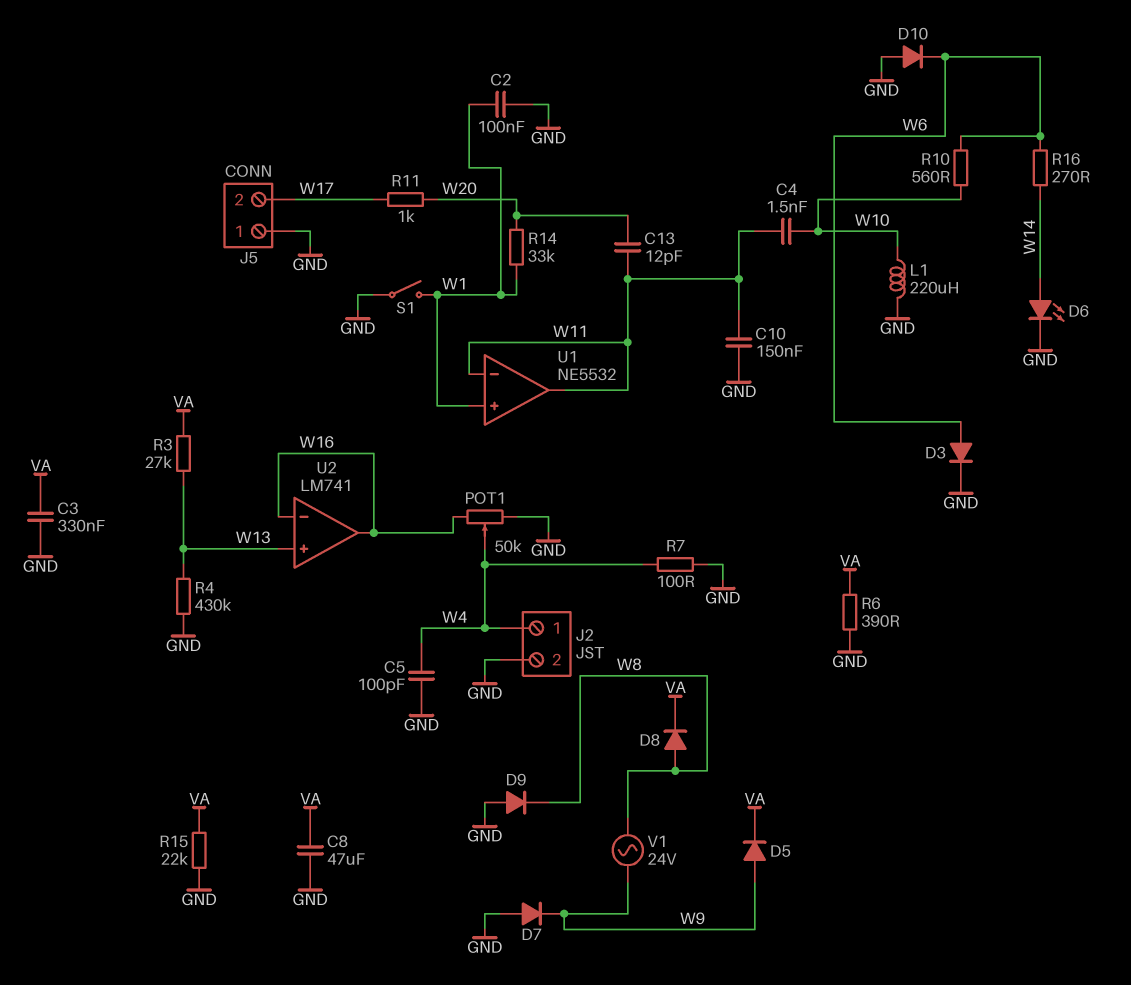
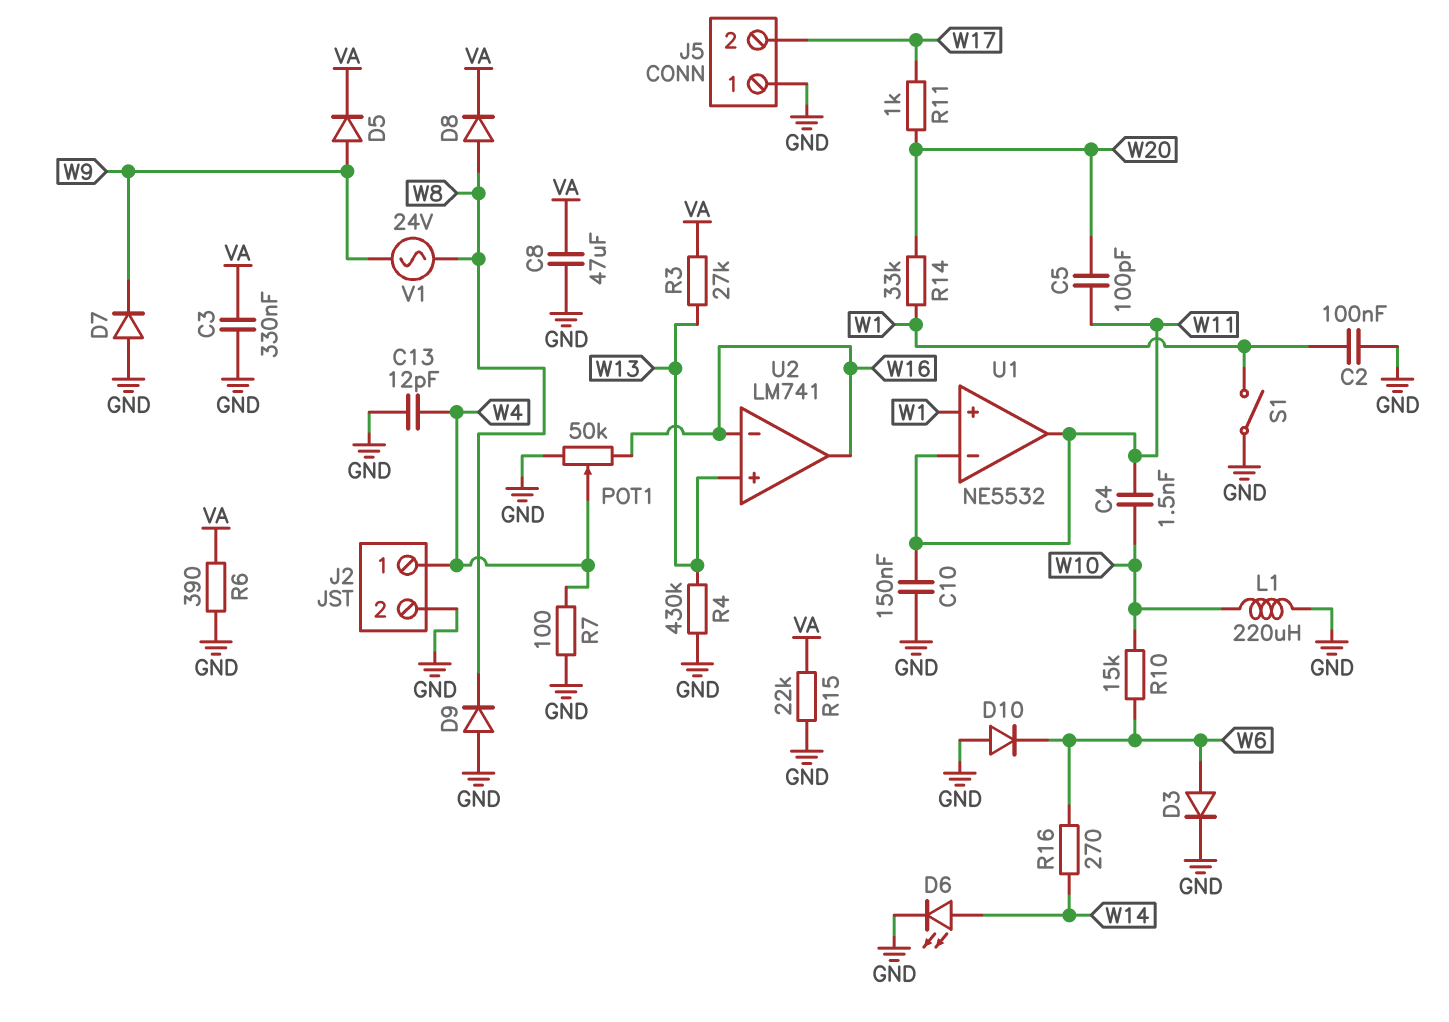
C5: 100pF (GND, W4) -> 100pF (W11, W20)
C13: 12pF (W11, W20) -> 12pF (GND, W4)
R10: 560 (W6, W10) -> 15k (W6, W10)

